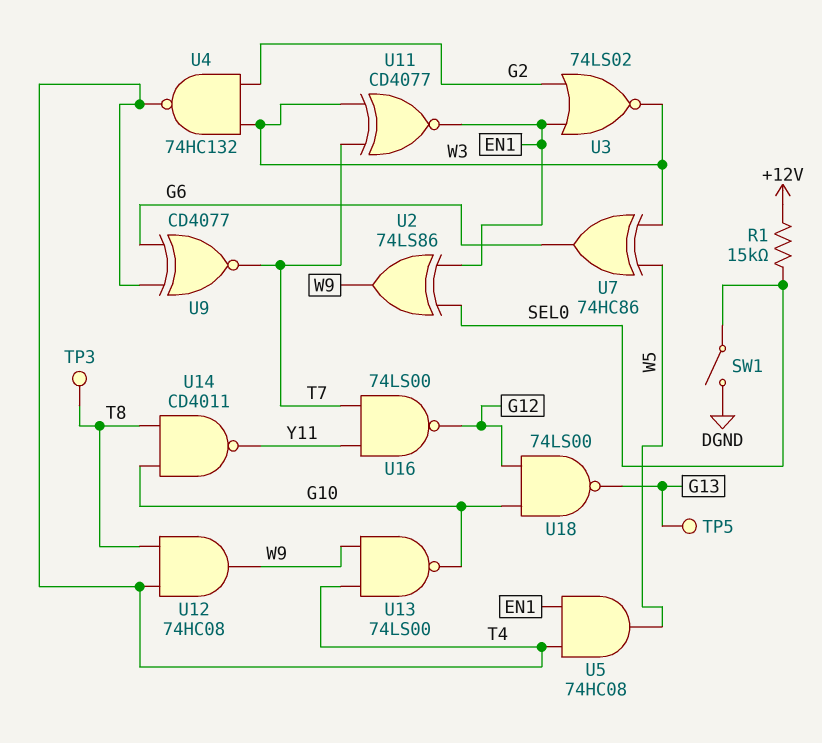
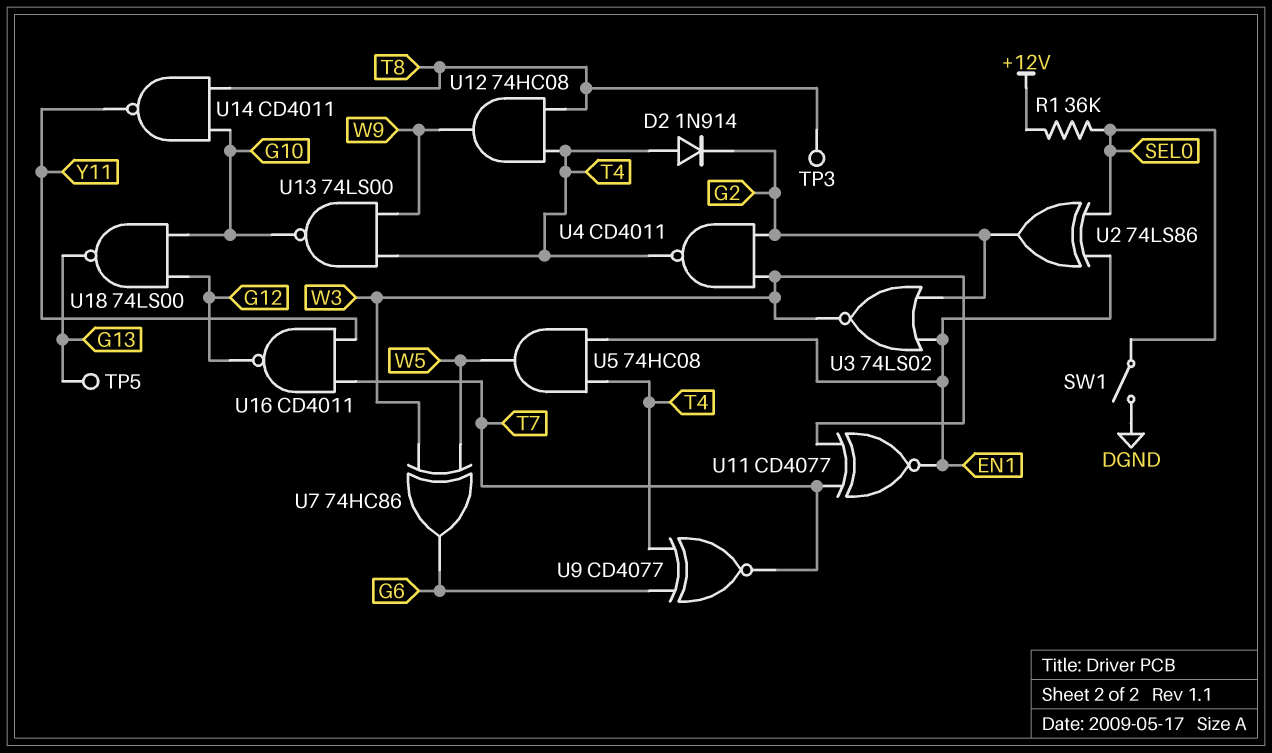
D2: none -> diode 1N914 (A T4, K G2)
R1: 15k (+12V, SEL0) -> 36k (+12V, SEL0)
U2: XOR 74LS86 (in EN1, in SEL0, out W9) -> XOR 74LS86 (in EN1, in SEL0, out G2)
U4: NAND 74HC132 (in G2, in W3, out T4) -> NAND CD4011 (in G2, in W3, out T4)
U16: NAND 74LS00 (in T7, in Y11, out G12) -> NAND CD4011 (in T7, in Y11, out G12)

